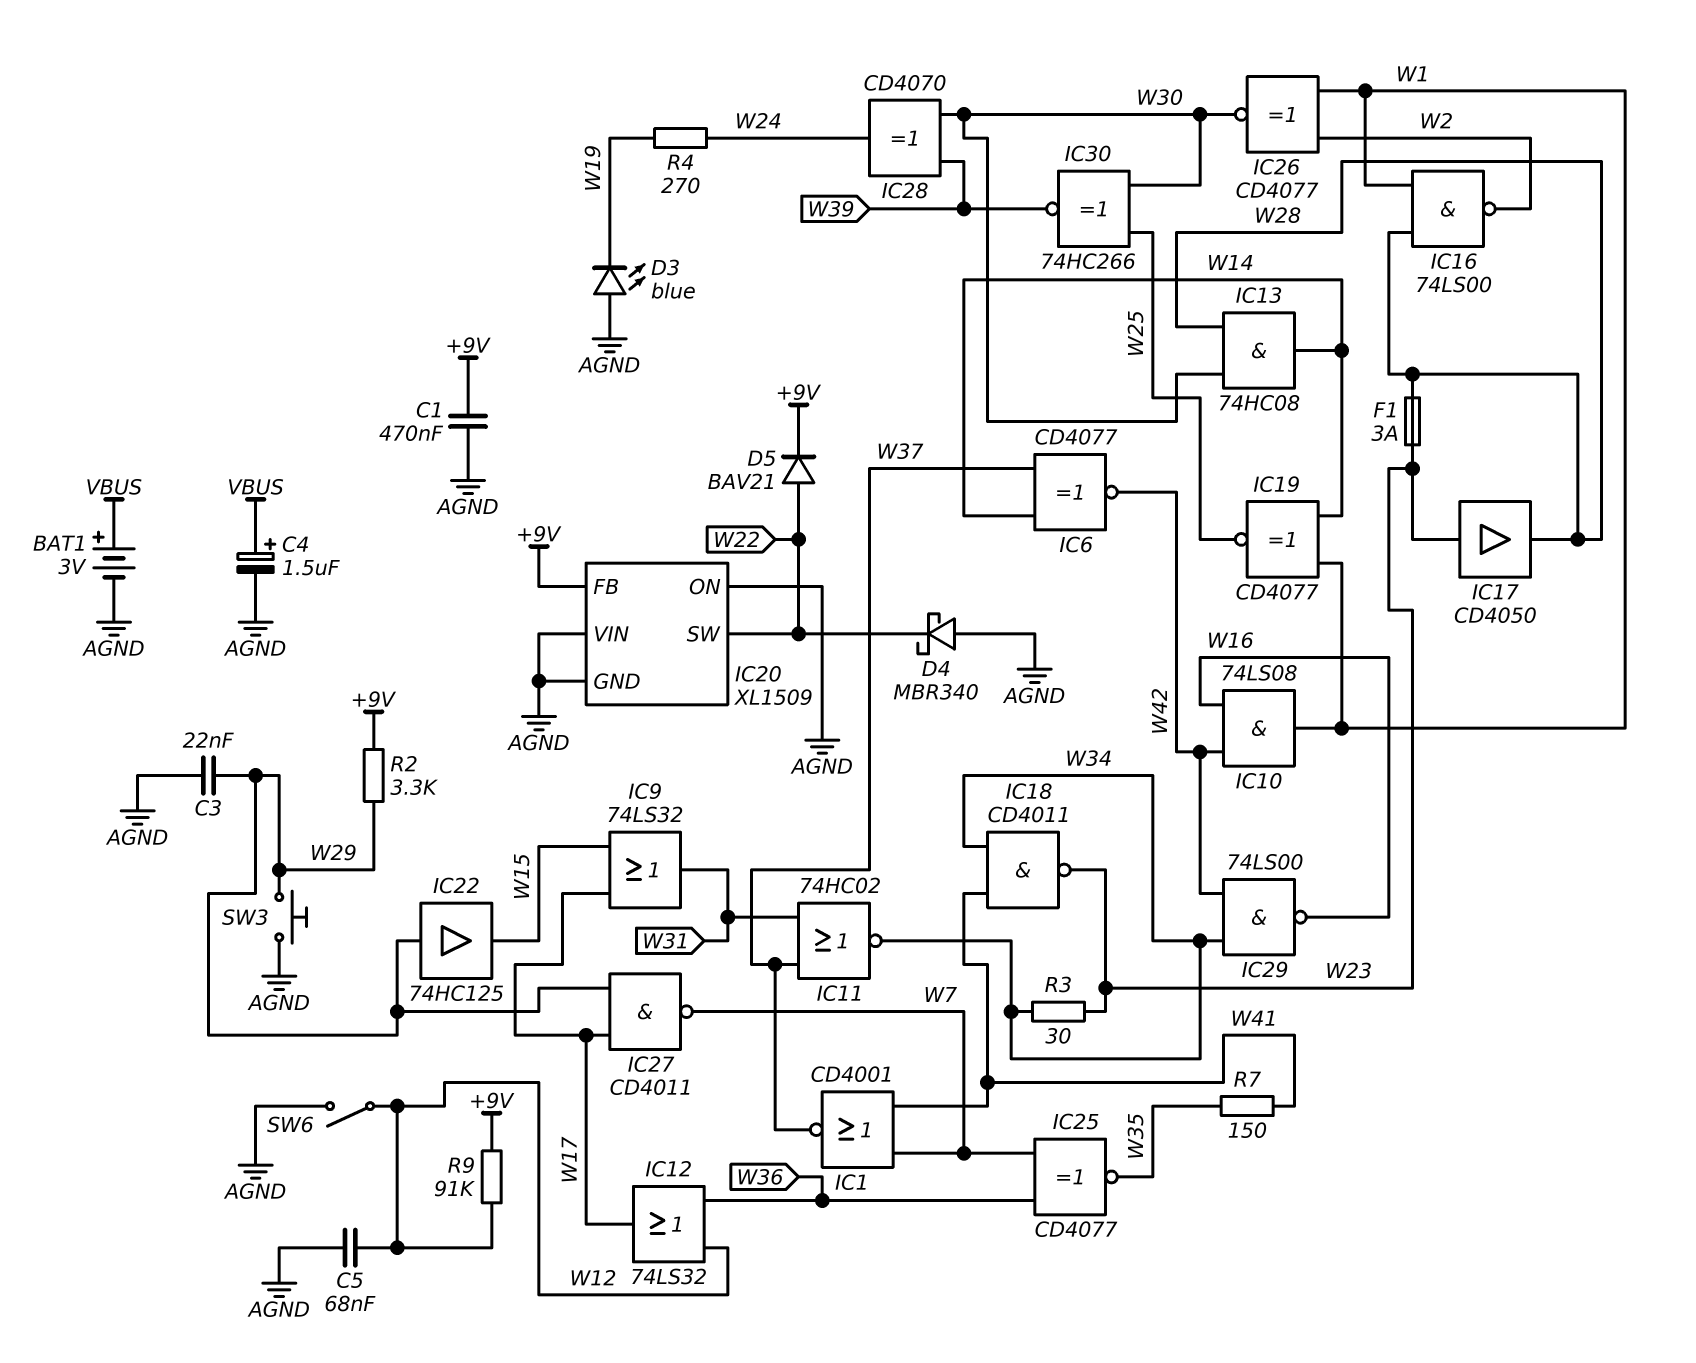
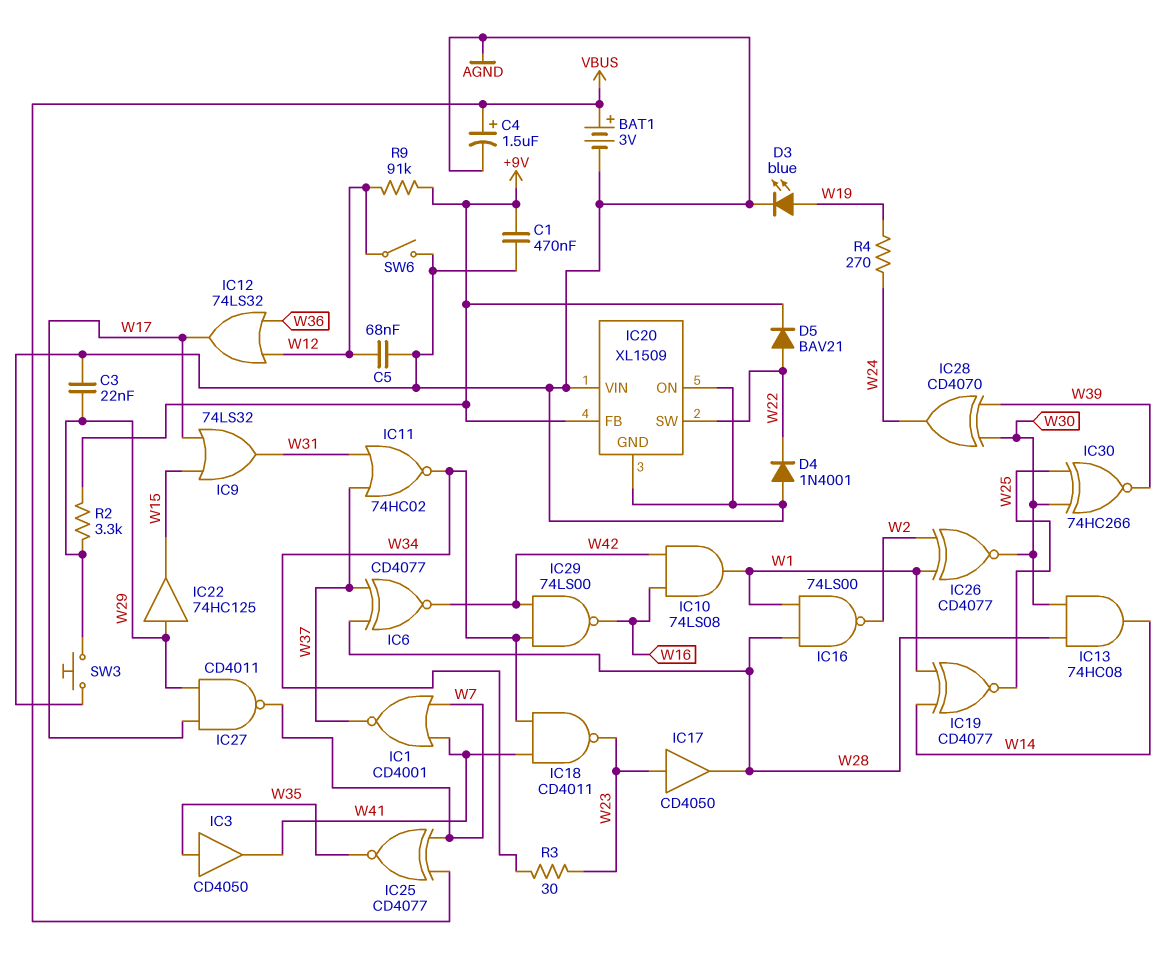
D3: LED blue (A AGND, K W19) -> LED blue (A W19, K AGND)
D4: schottky MBR340 (A AGND, K W22) -> diode 1N4001 (A AGND, K W22)
F1: 3A (W23, W28) -> none
IC3: none -> buffer CD4050 (in W35, out W41)
IC6: XNOR CD4077 (in W14, in W37, out W42) -> XNOR CD4077 (in W28, in W37, out W42)
IC25: XNOR CD4077 (in W7, in W36, out W35) -> XNOR CD4077 (in VBUS, in W7, out W35)
R7: 150 (W35, W41) -> none

